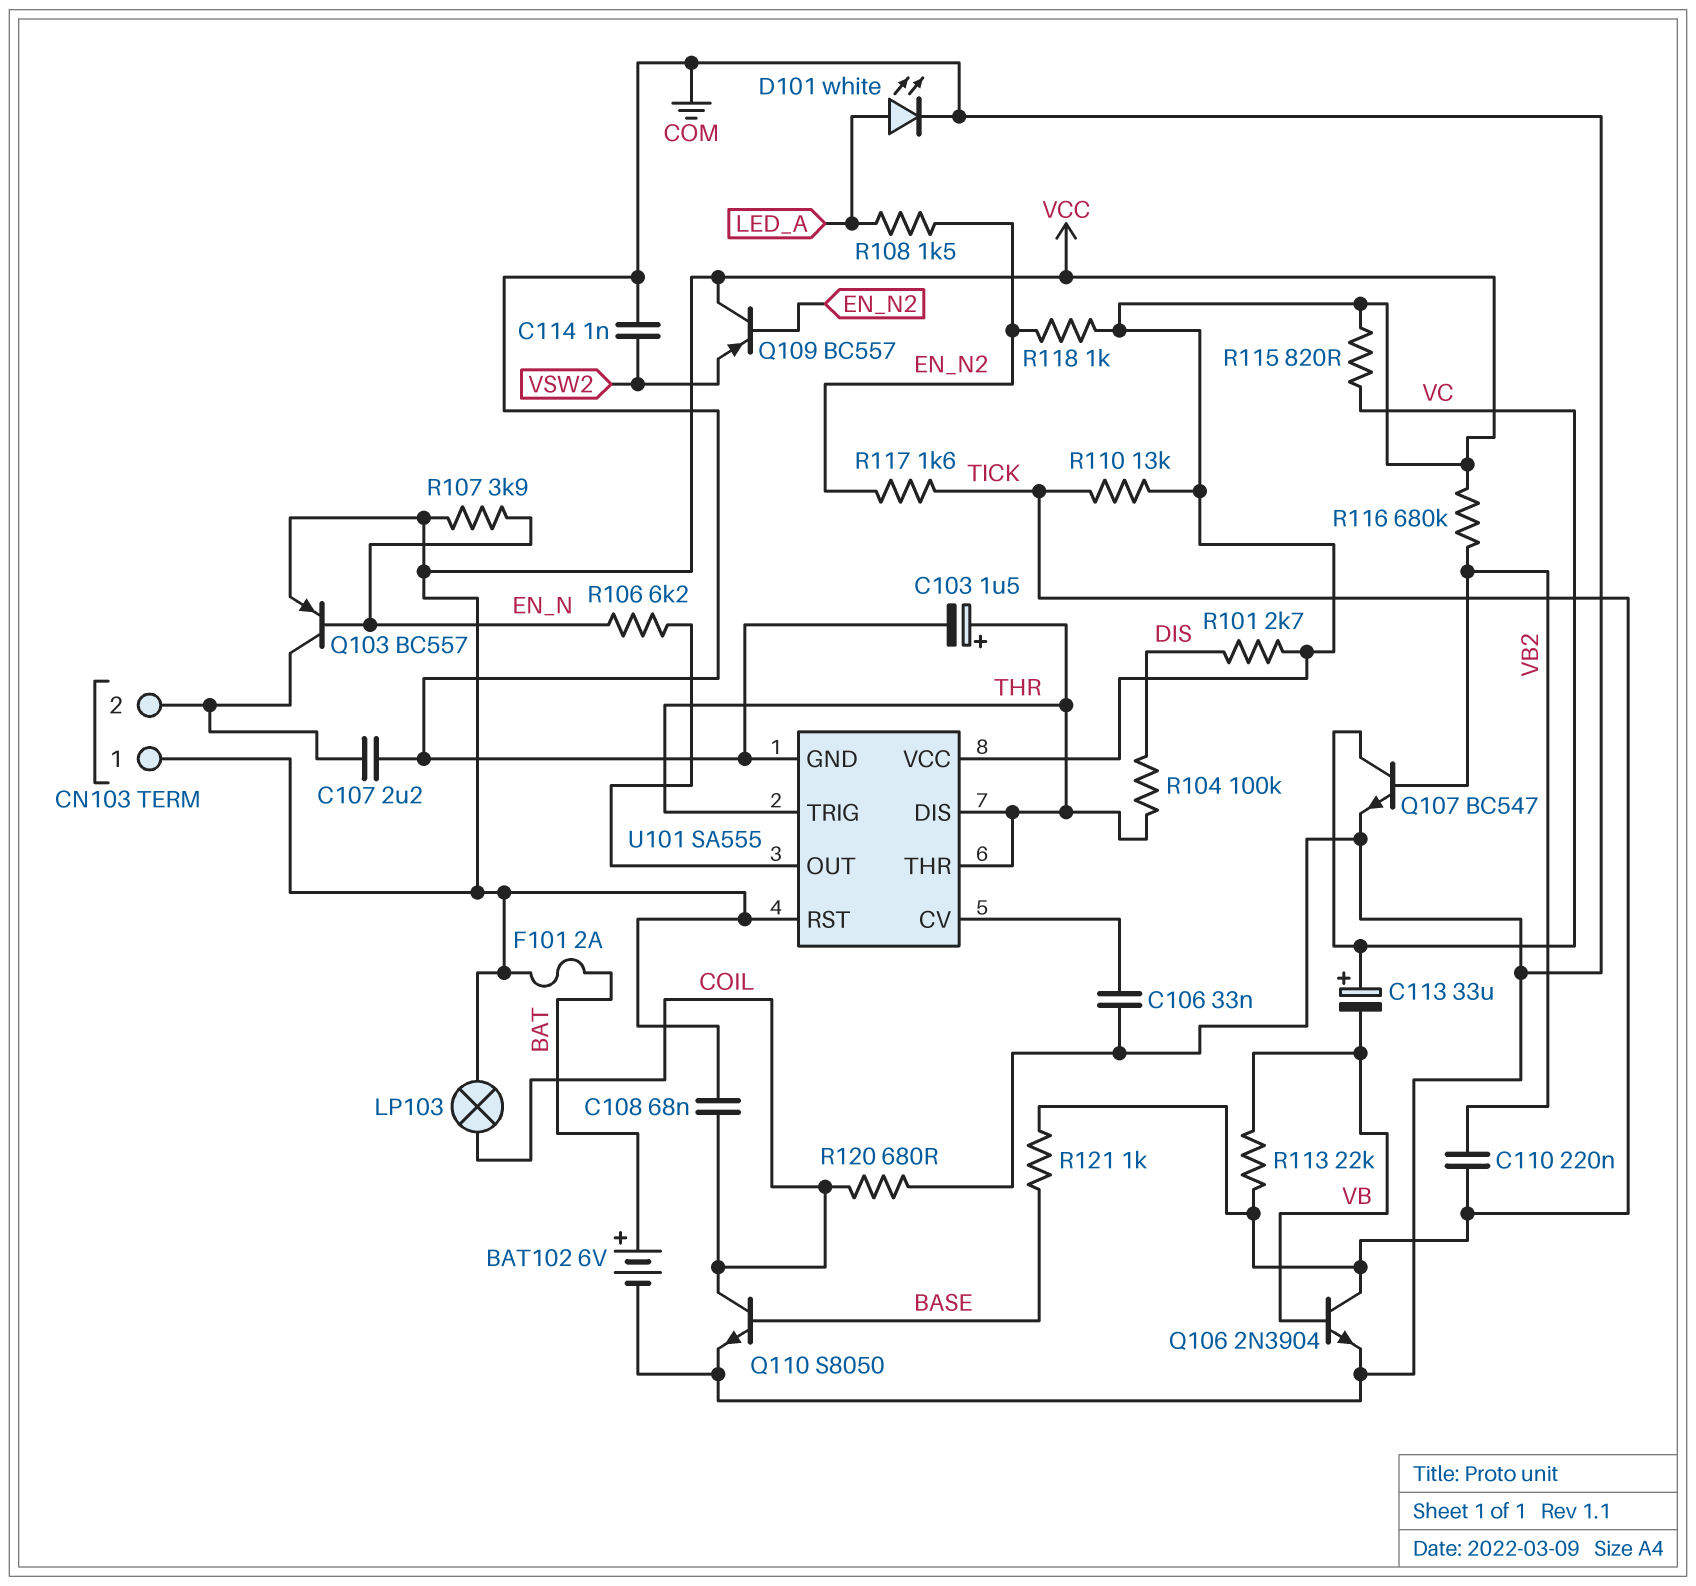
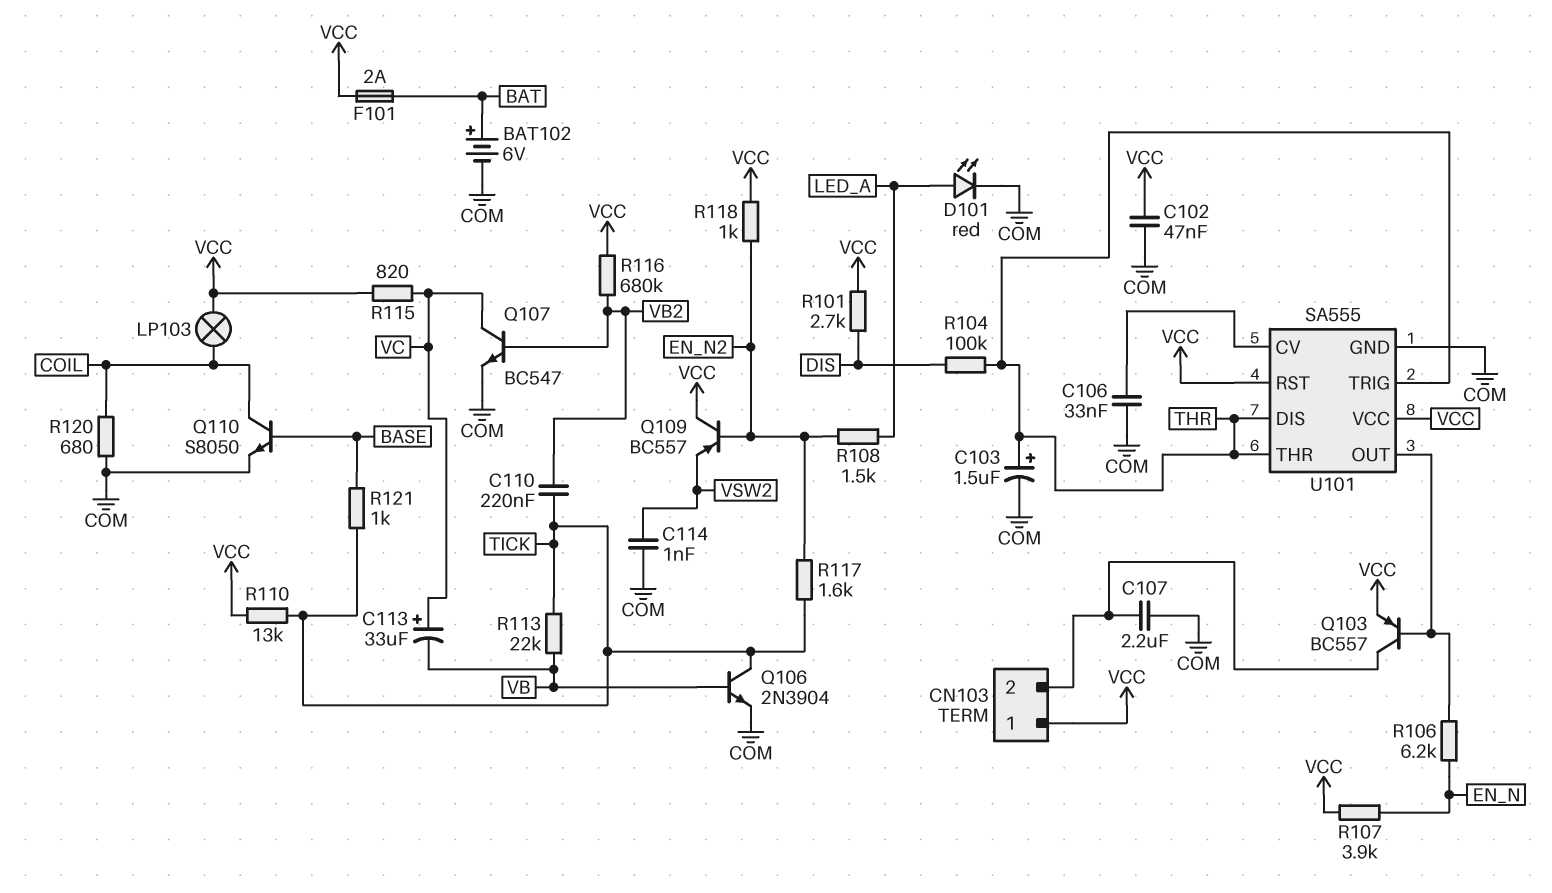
C102: none -> 47nF (COM, VCC)
C108: 68nF (COIL, VCC) -> none
D101: LED white (A LED_A, K COM) -> LED red (A LED_A, K COM)
Q103: PNP BC557 (B EN_N, C CN103/2, E VCC) -> PNP BC557 (B U101/OUT, C CN103/2, E VCC)

